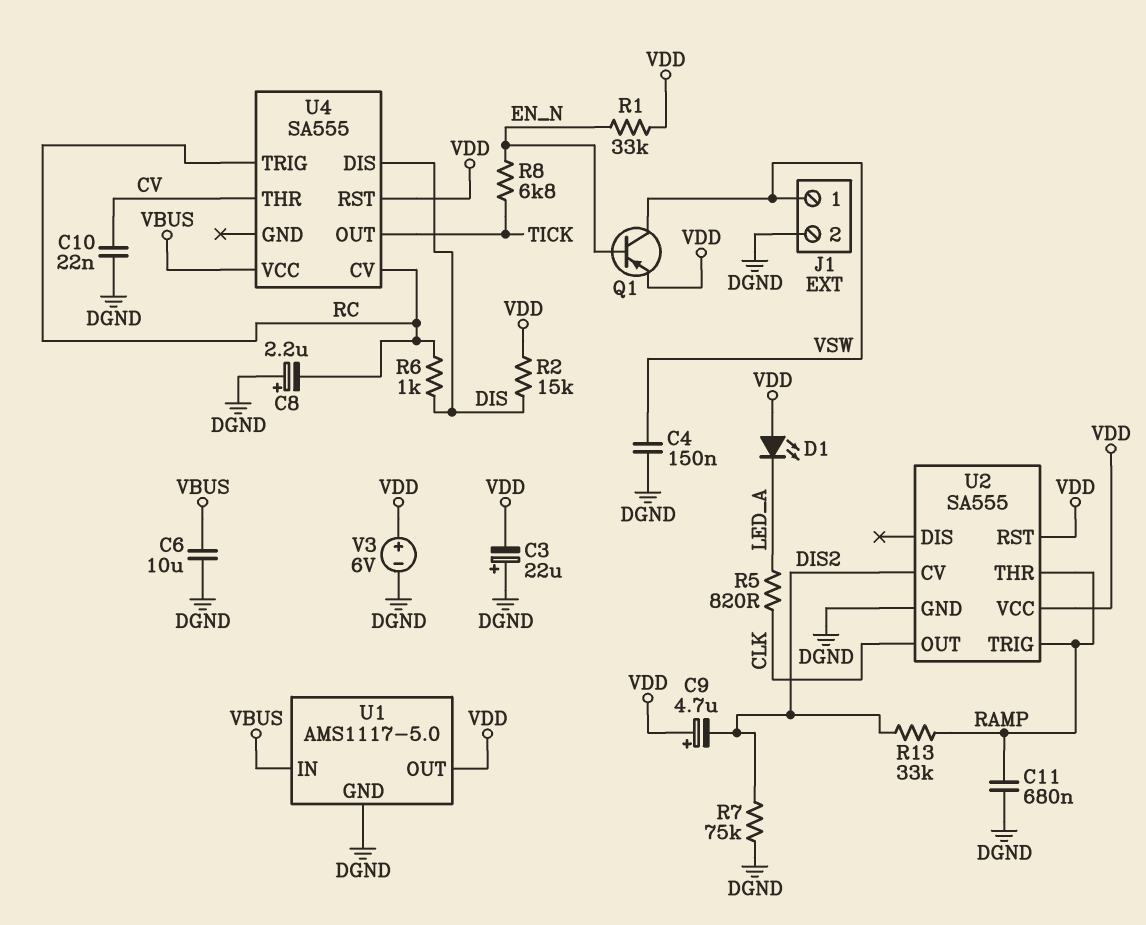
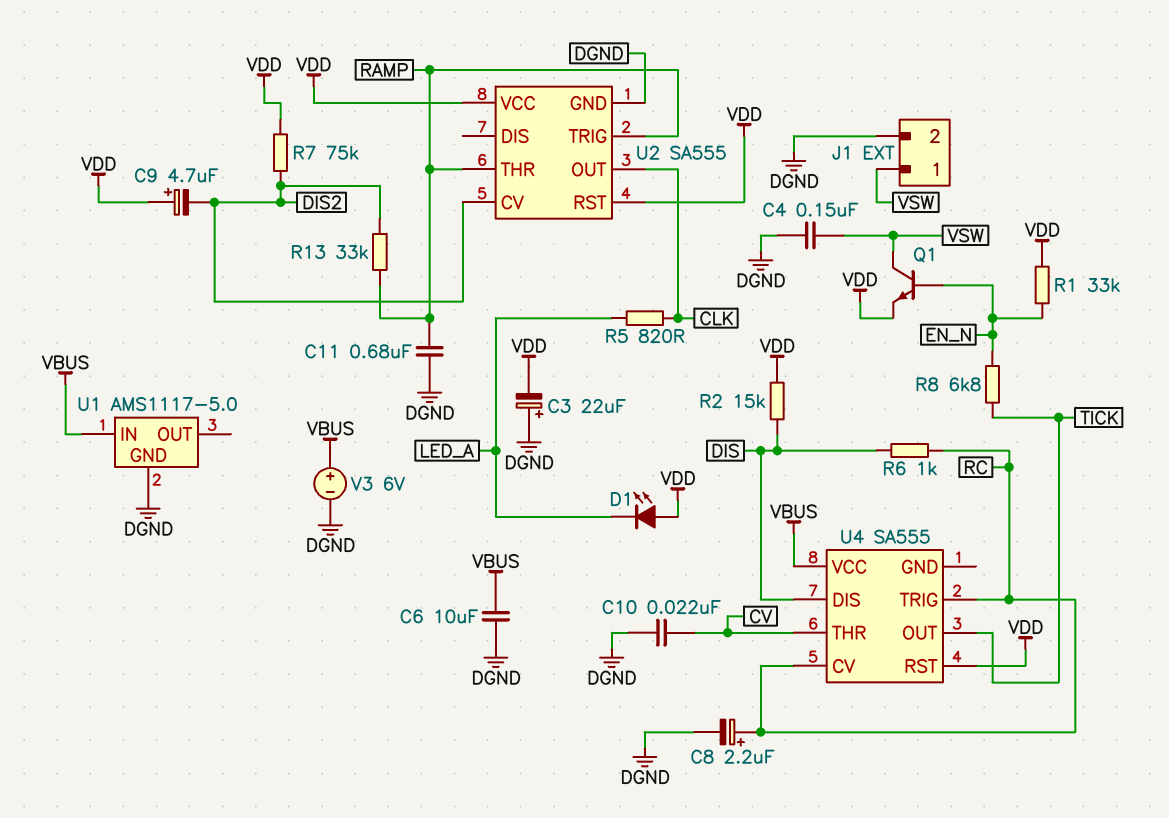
C8: 2.2uF (plus DGND, minus RC) -> 2.2uF (plus RC, minus DGND)
Q1: PNP (B EN_N, C VSW, E VDD) -> NPN (B EN_N, C VSW, E VDD)
R7: 75k (DGND, DIS2) -> 75k (DIS2, VDD)
U1 pin OUT: VDD -> none
V3: 6V (plus VDD, minus DGND) -> 6V (plus VBUS, minus DGND)

